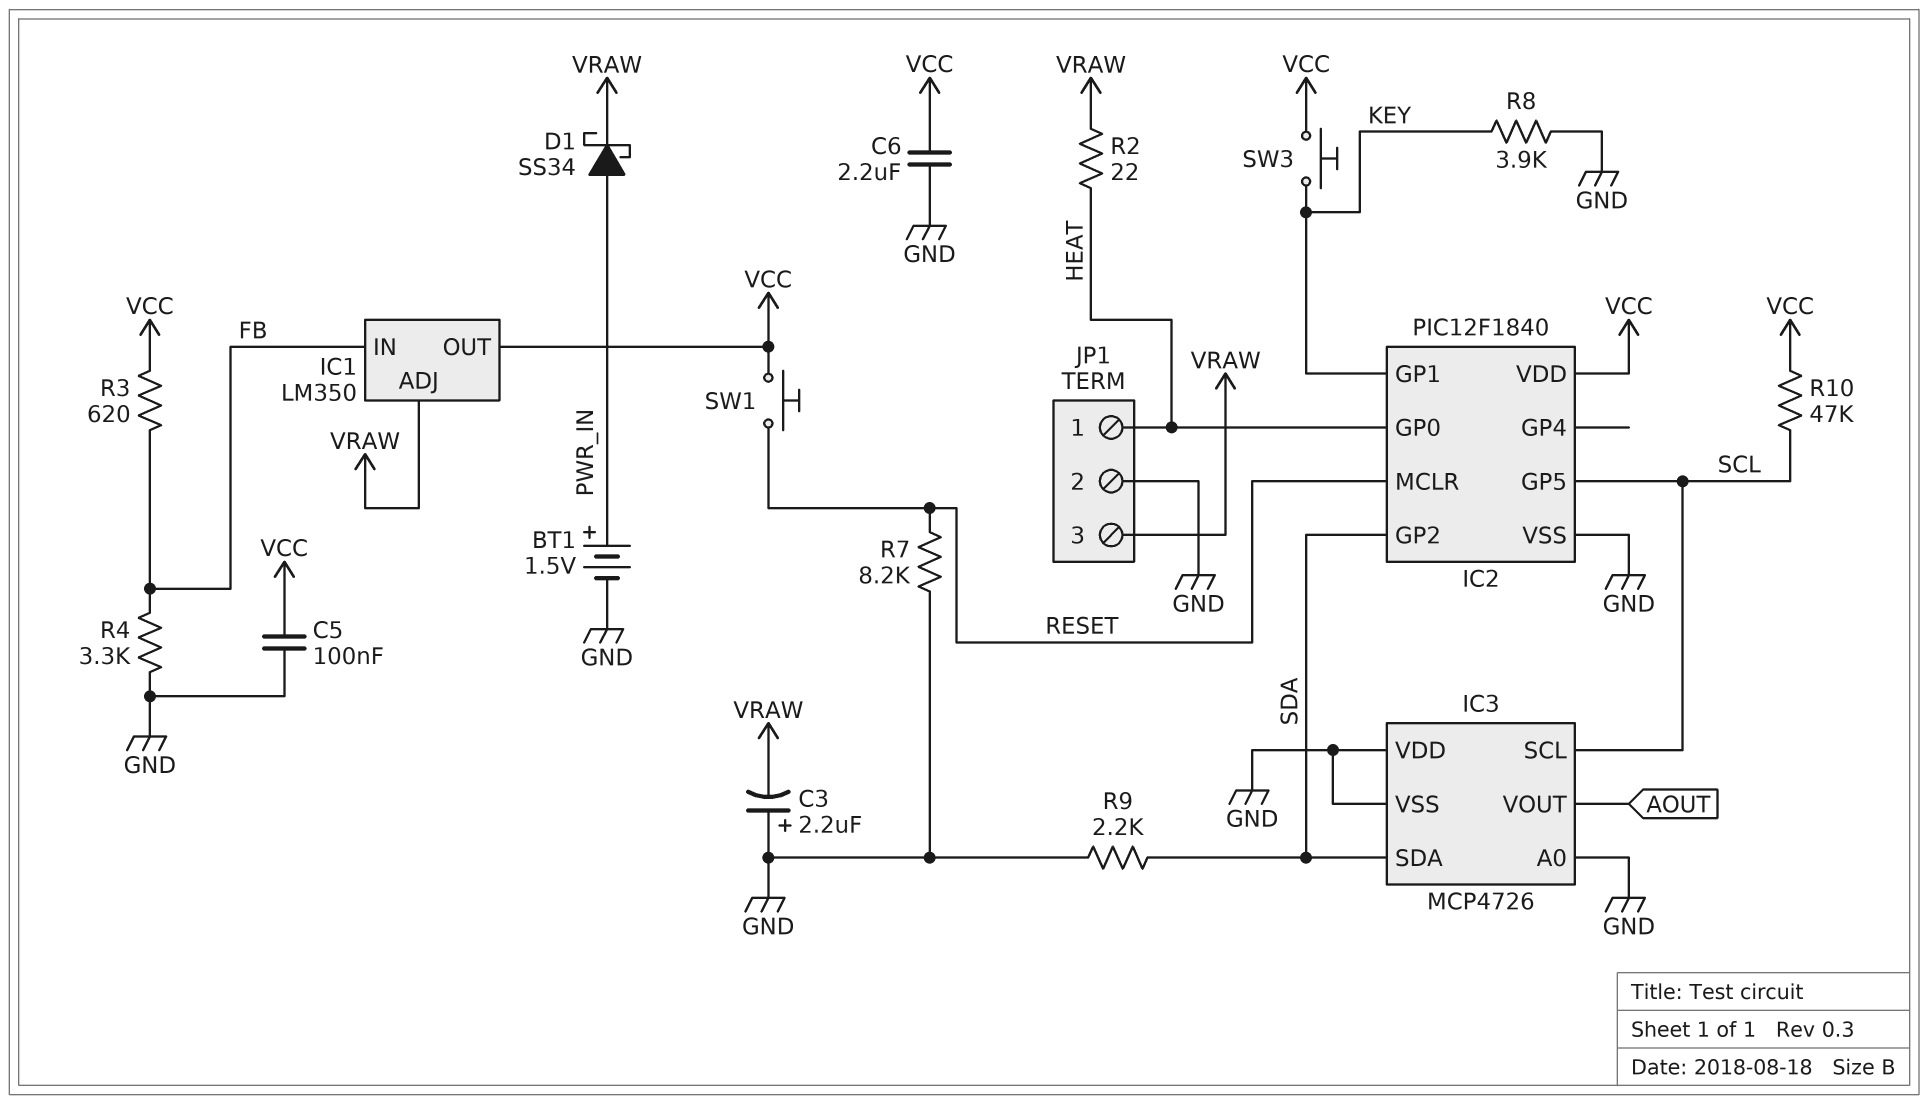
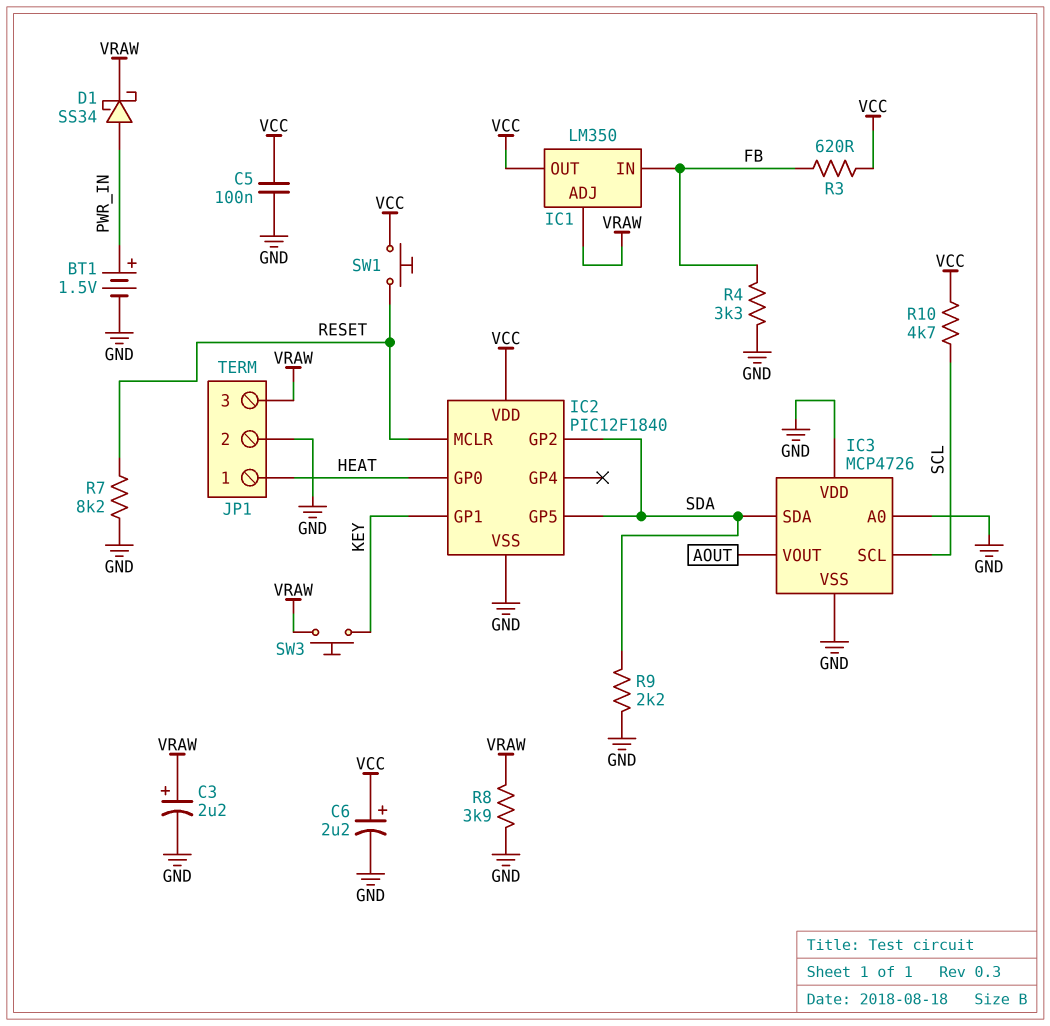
C3: 2.2uF (plus GND, minus VRAW) -> 2.2uF (plus VRAW, minus GND)
C6: 2.2uF (GND, VCC) -> 2.2uF (plus VCC, minus GND)
IC2 pin GP5: SCL -> SDA
R2: 22 (HEAT, VRAW) -> none
R8: 3.9k (GND, KEY) -> 3.9k (GND, VRAW)
R10: 47k (SCL, VCC) -> 4.7k (SCL, VCC)
SW3: button (KEY, VCC) -> button (KEY, VRAW)

